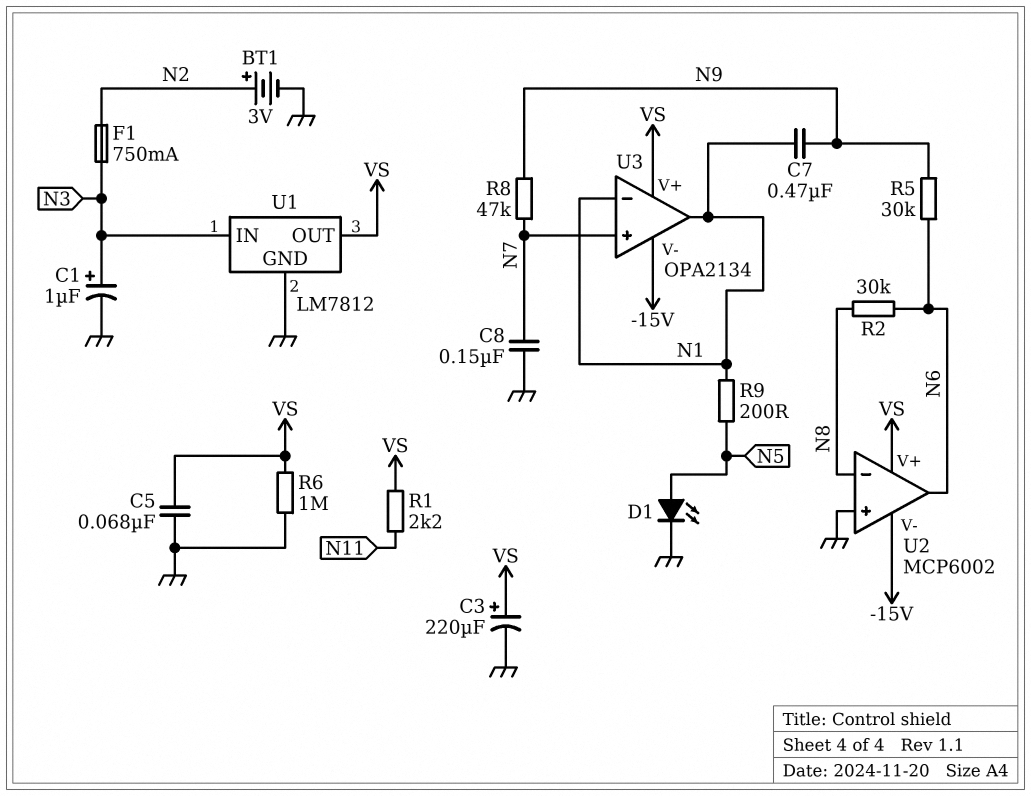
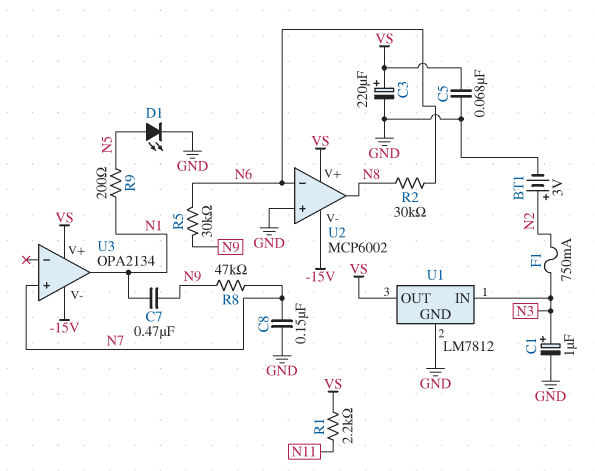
R6: 1M (GND, VS) -> none
U2 pin in-: N8 -> N6
U2 pin out: N6 -> N8
U3 pin in-: N1 -> none

